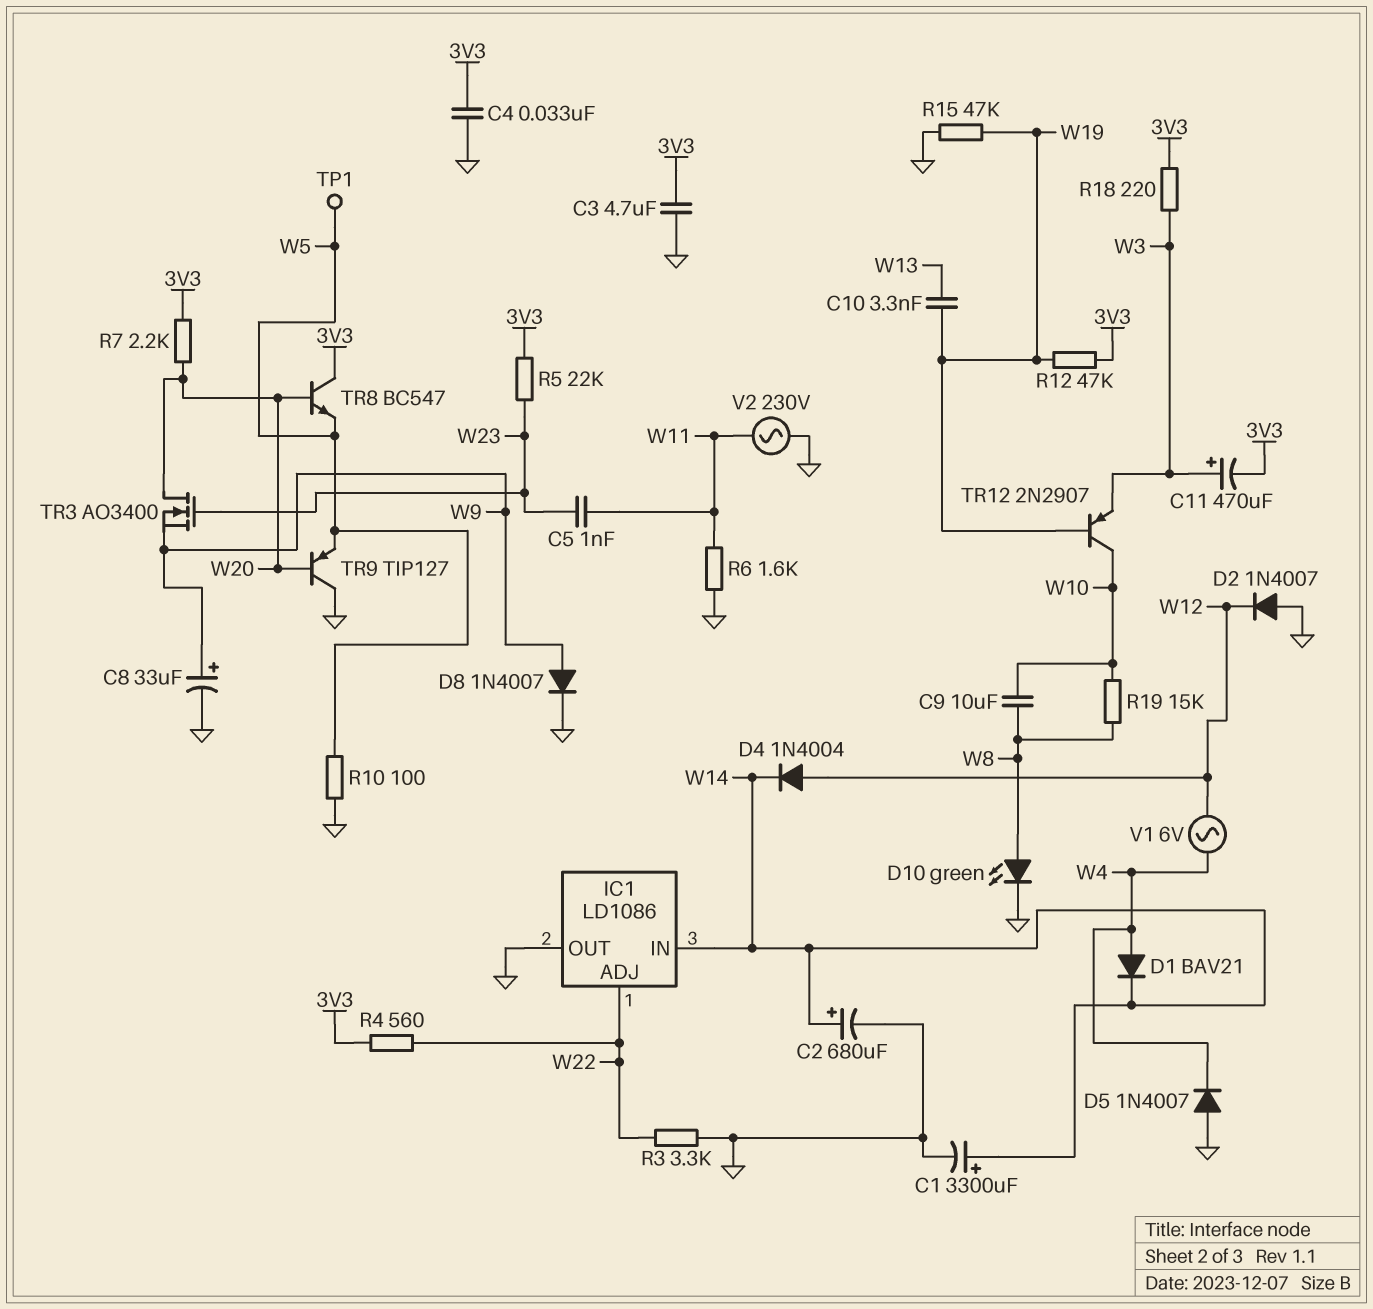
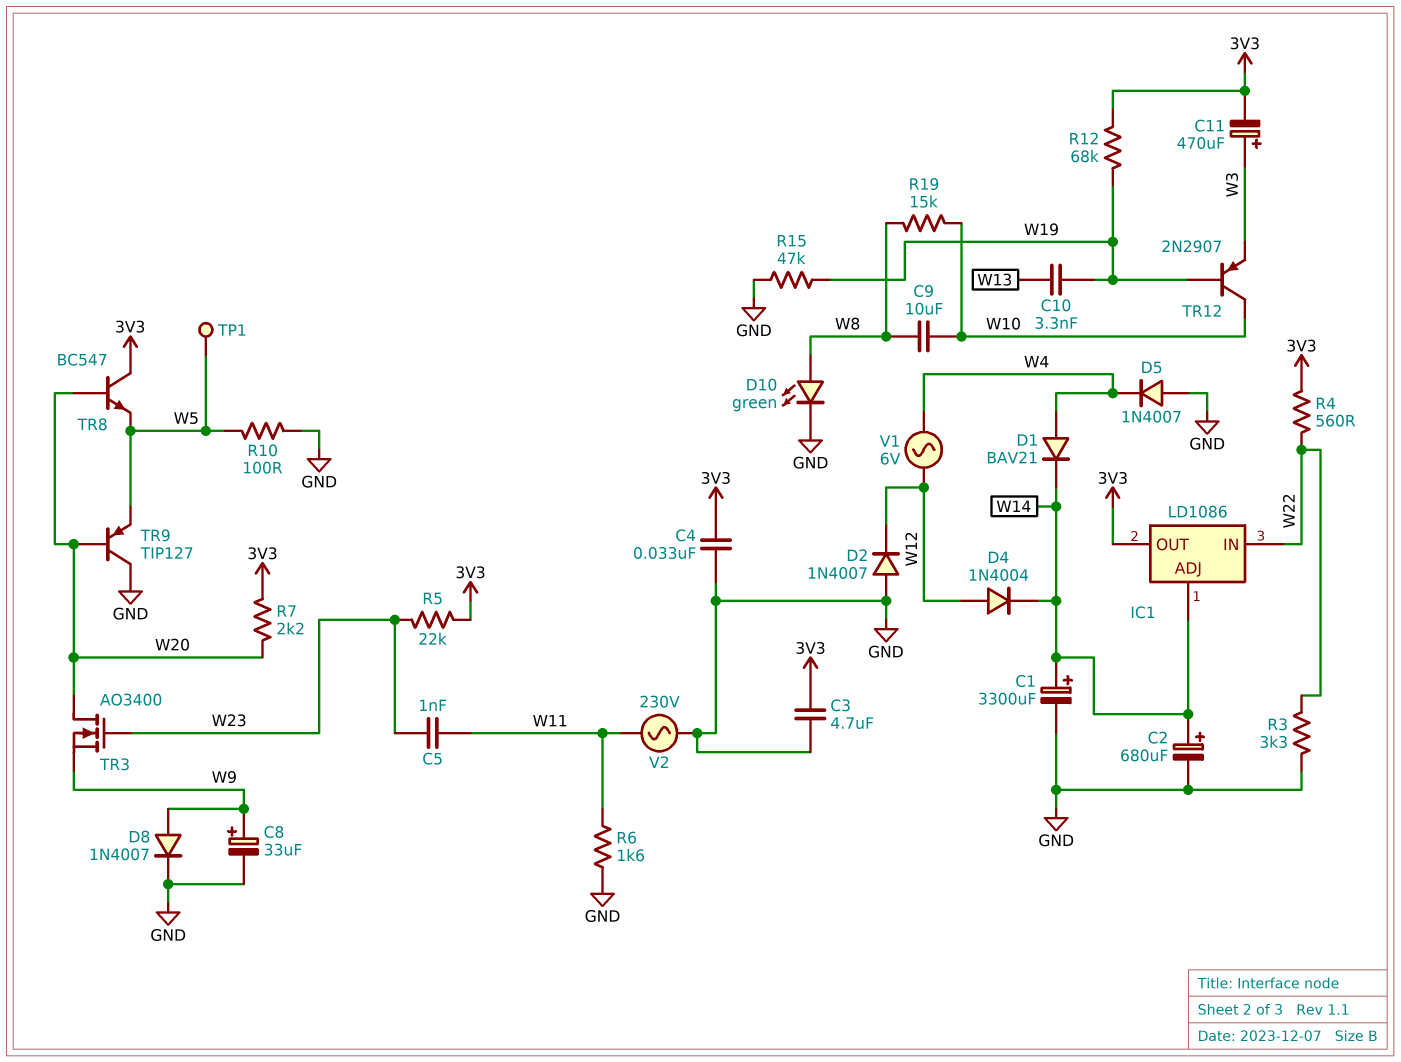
IC1 pin ADJ: W22 -> W14
IC1 pin IN: W14 -> W22
IC1 pin OUT: GND -> 3V3
R12: 47k (3V3, W19) -> 68k (3V3, W19)
R18: 220 (3V3, W3) -> none

